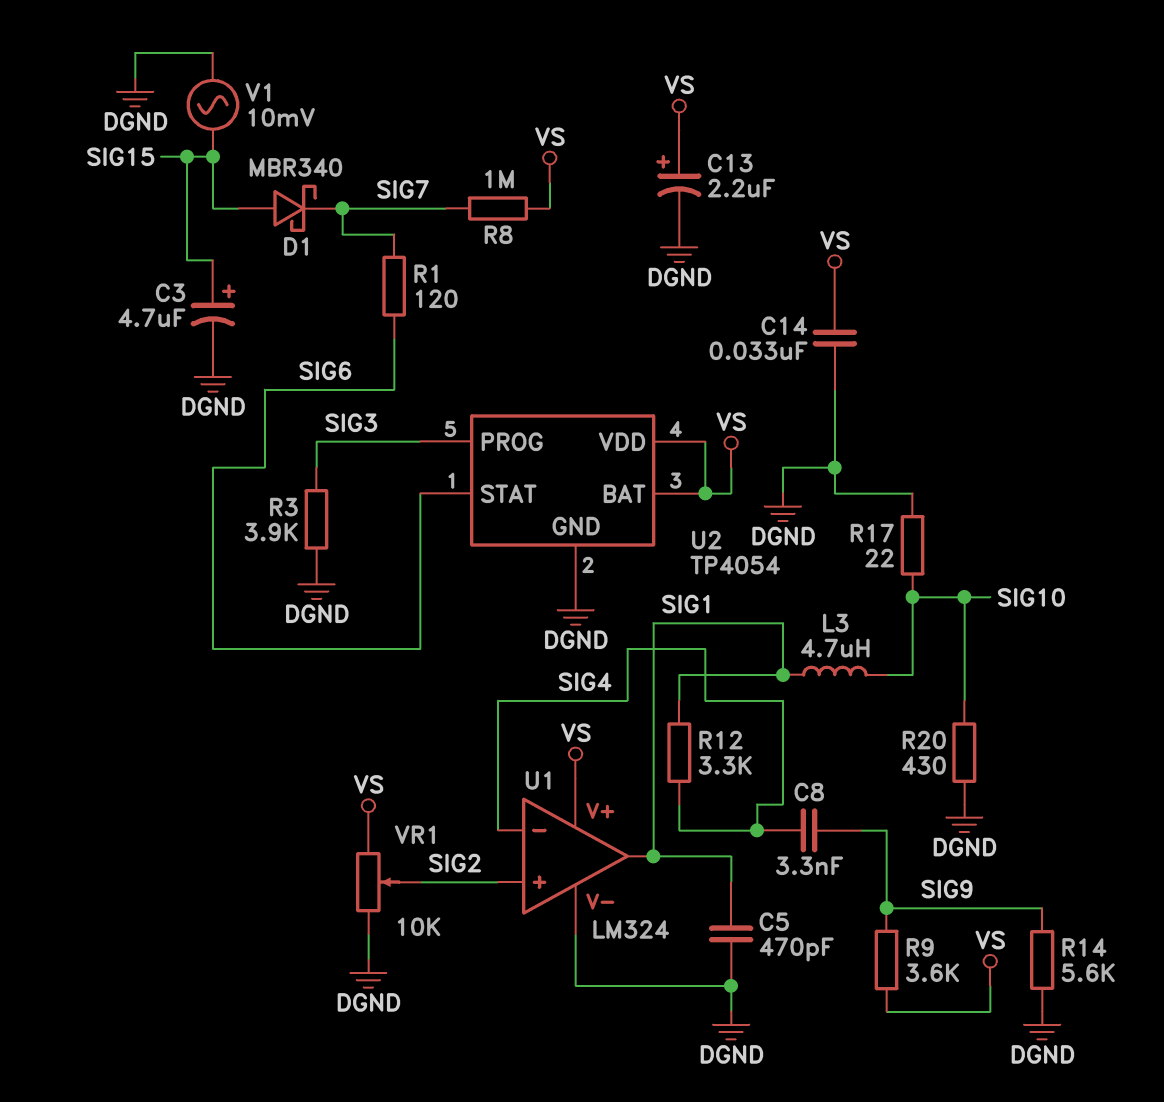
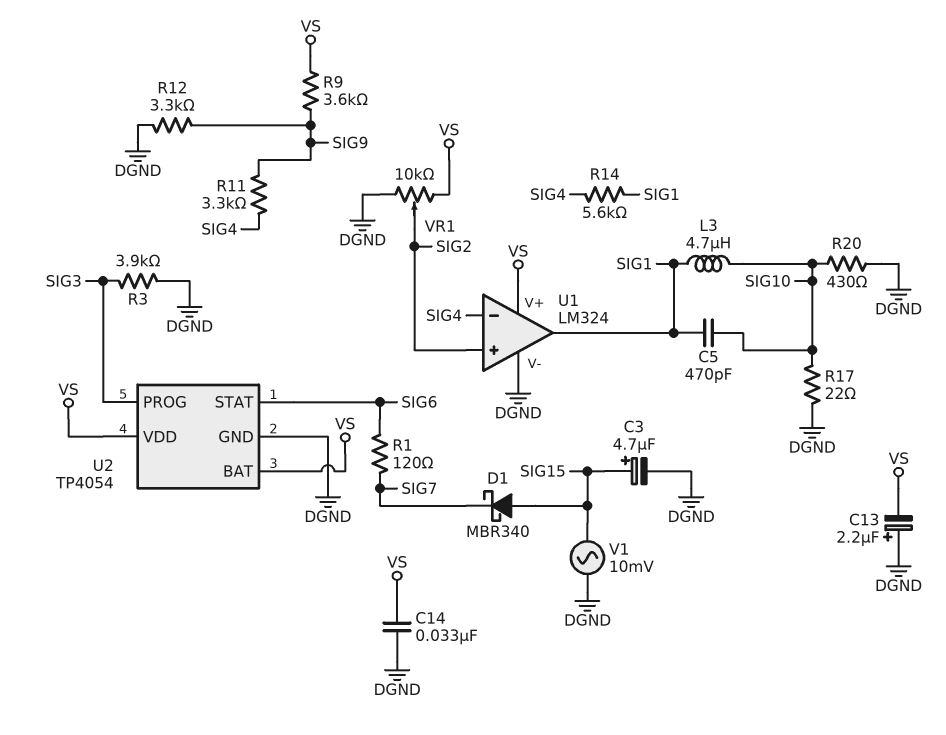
C5: 470pF (DGND, SIG1) -> 470pF (SIG1, SIG10)
C8: 3.3nF (SIG4, SIG9) -> none
C13: 2.2uF (plus VS, minus DGND) -> 2.2uF (plus DGND, minus VS)
R8: 1M (SIG7, VS) -> none
R11: none -> 3.3k (SIG4, SIG9)
R12: 3.3k (SIG1, SIG4) -> 3.3k (DGND, SIG9)
R14: 5.6k (DGND, SIG9) -> 5.6k (SIG1, SIG4)

